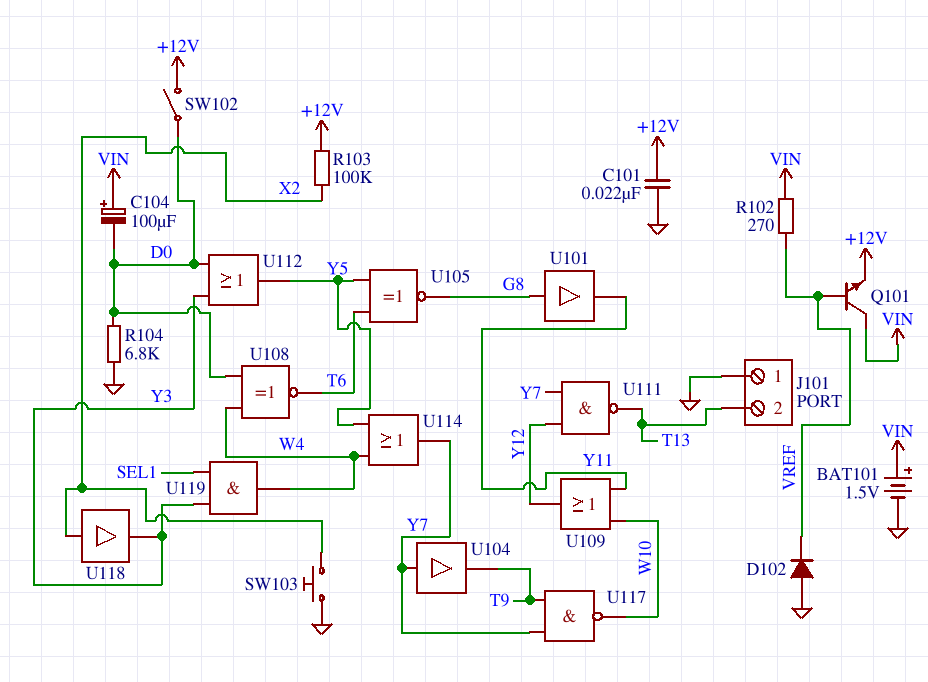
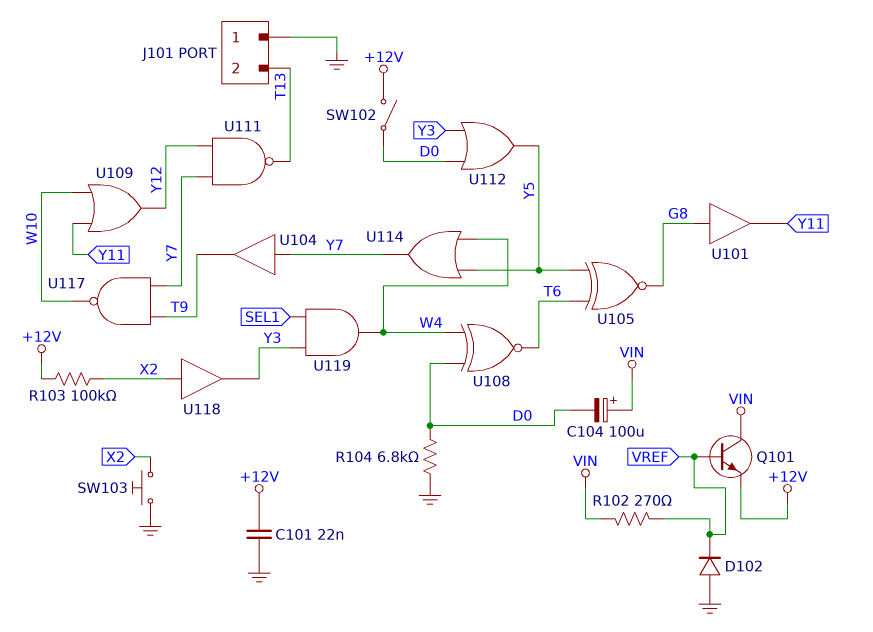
BAT101: 1.5V (plus VIN, minus GND) -> none

